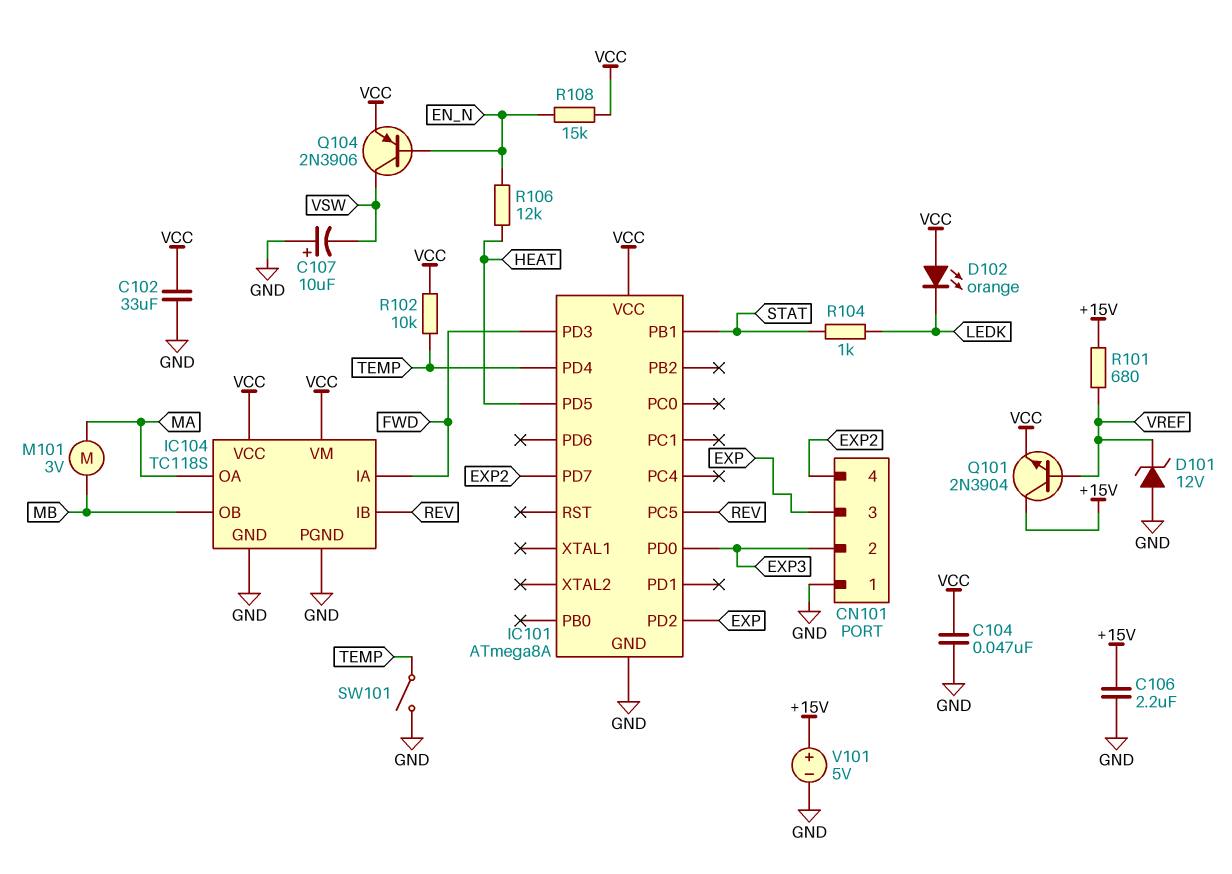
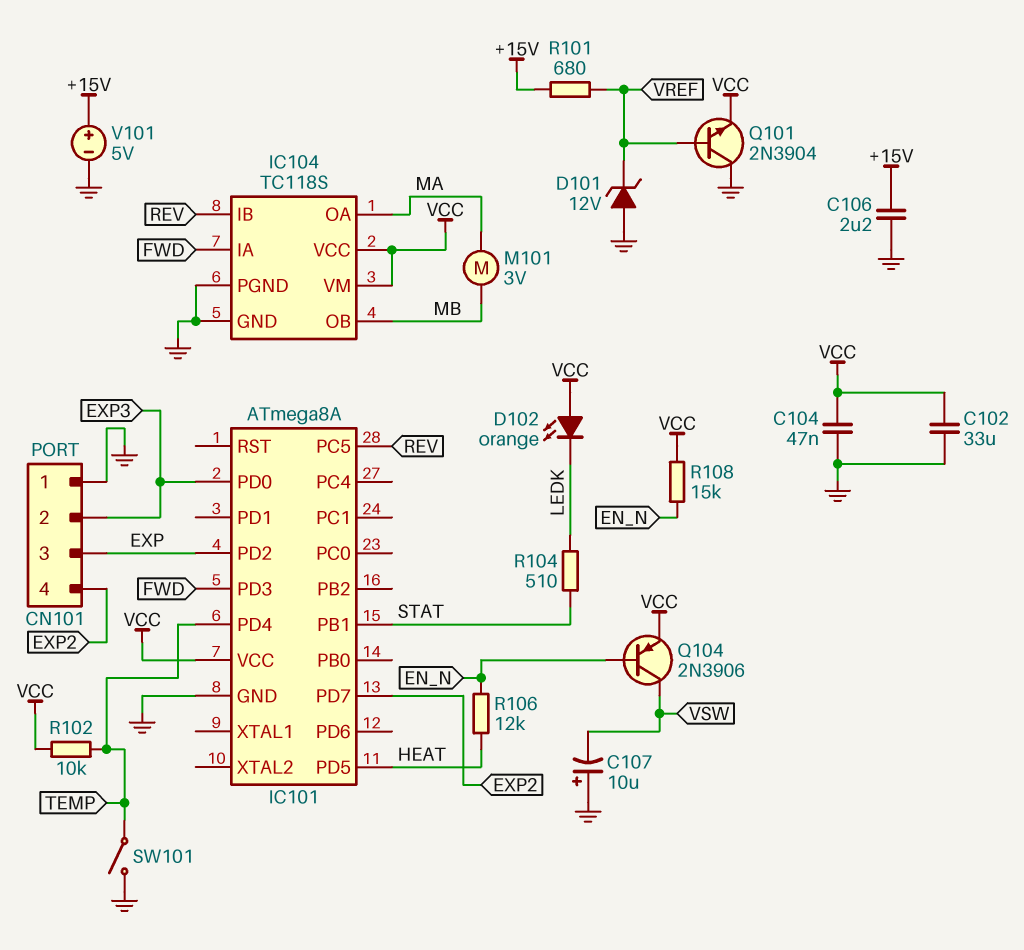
Q101: NPN 2N3904 (B VREF, C +15V, E VCC) -> NPN 2N3904 (B VREF, C GND, E VCC)
R104: 1k (LEDK, STAT) -> 510 (LEDK, STAT)

